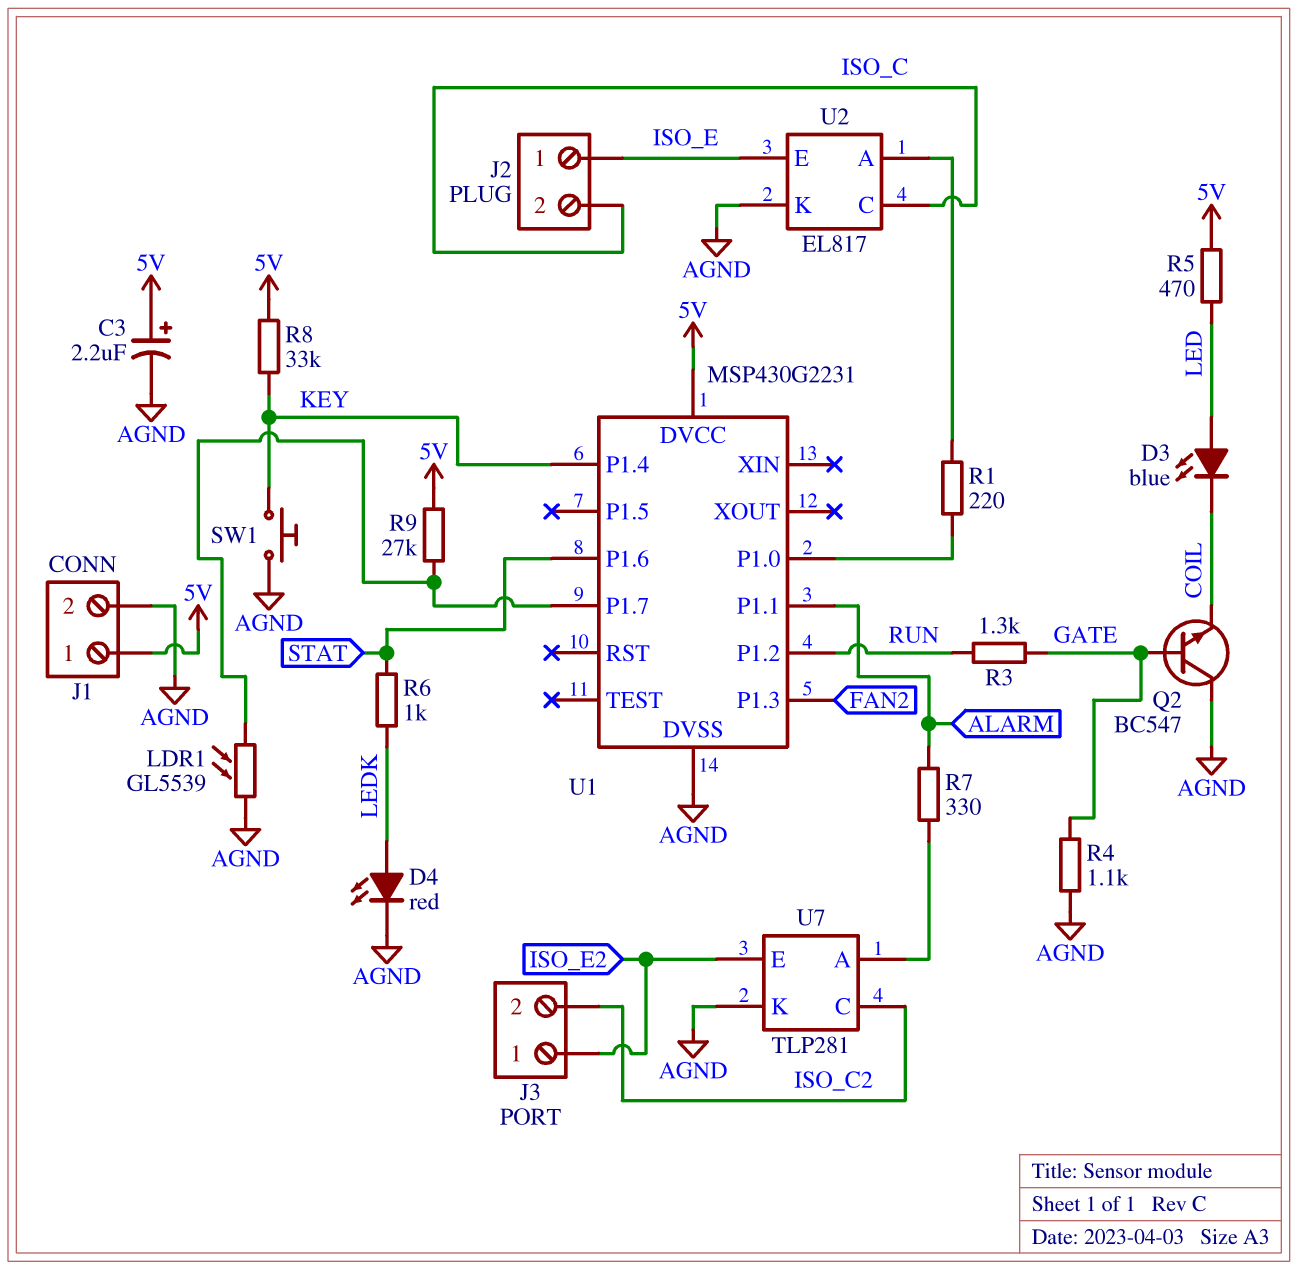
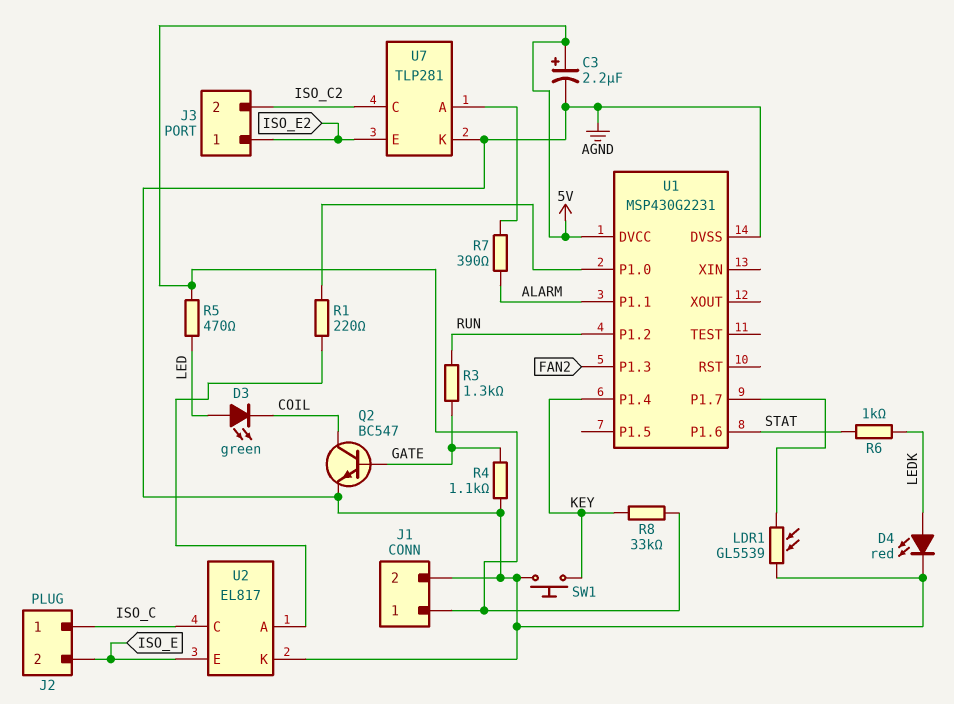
D3: LED blue (A LED, K COIL) -> LED green (A LED, K COIL)
J2 pin 1: ISO_E -> ISO_C
J2 pin 2: ISO_C -> ISO_E
Q2: NPN BC547 (B GATE, C AGND, E COIL) -> NPN BC547 (B GATE, C COIL, E AGND)
R7: 330 (ALARM, U7/A) -> 390 (ALARM, U7/A)
R9: 27k (5V, U1/P1.7) -> none

